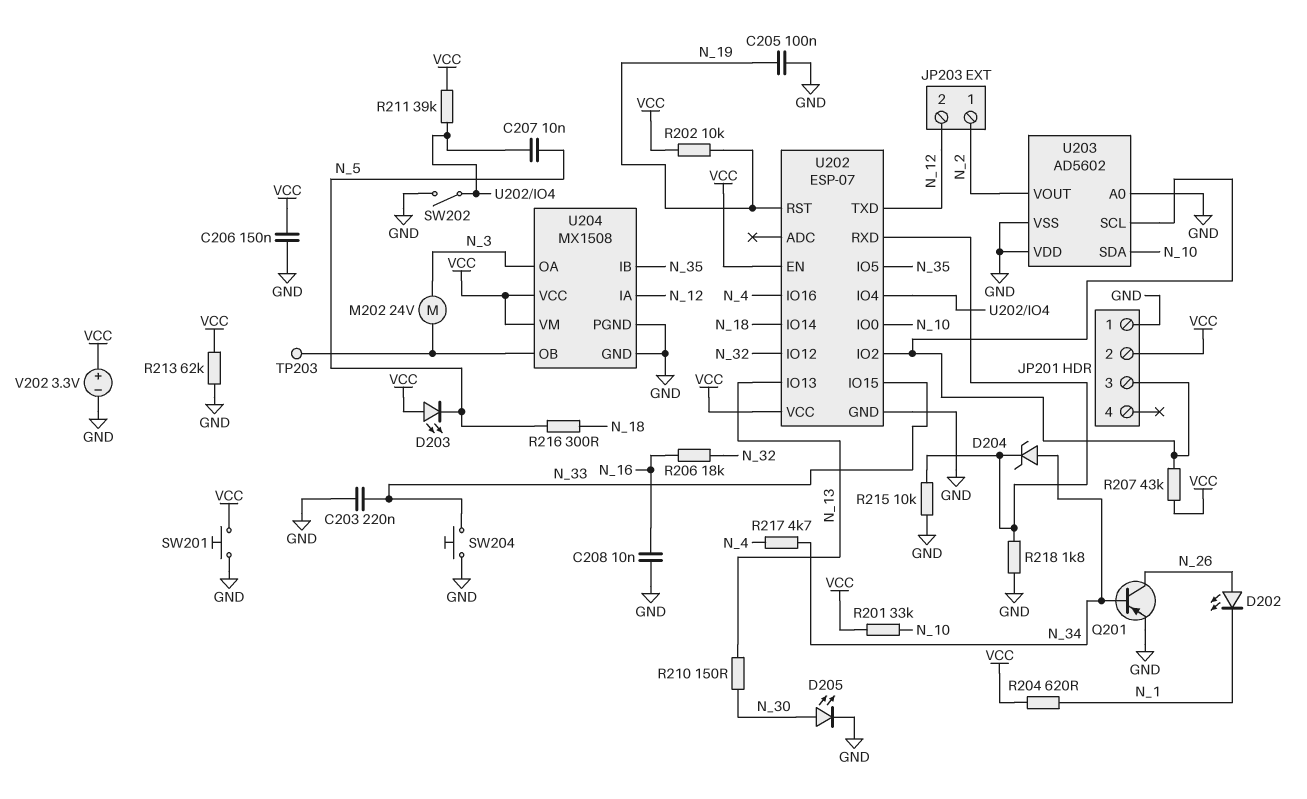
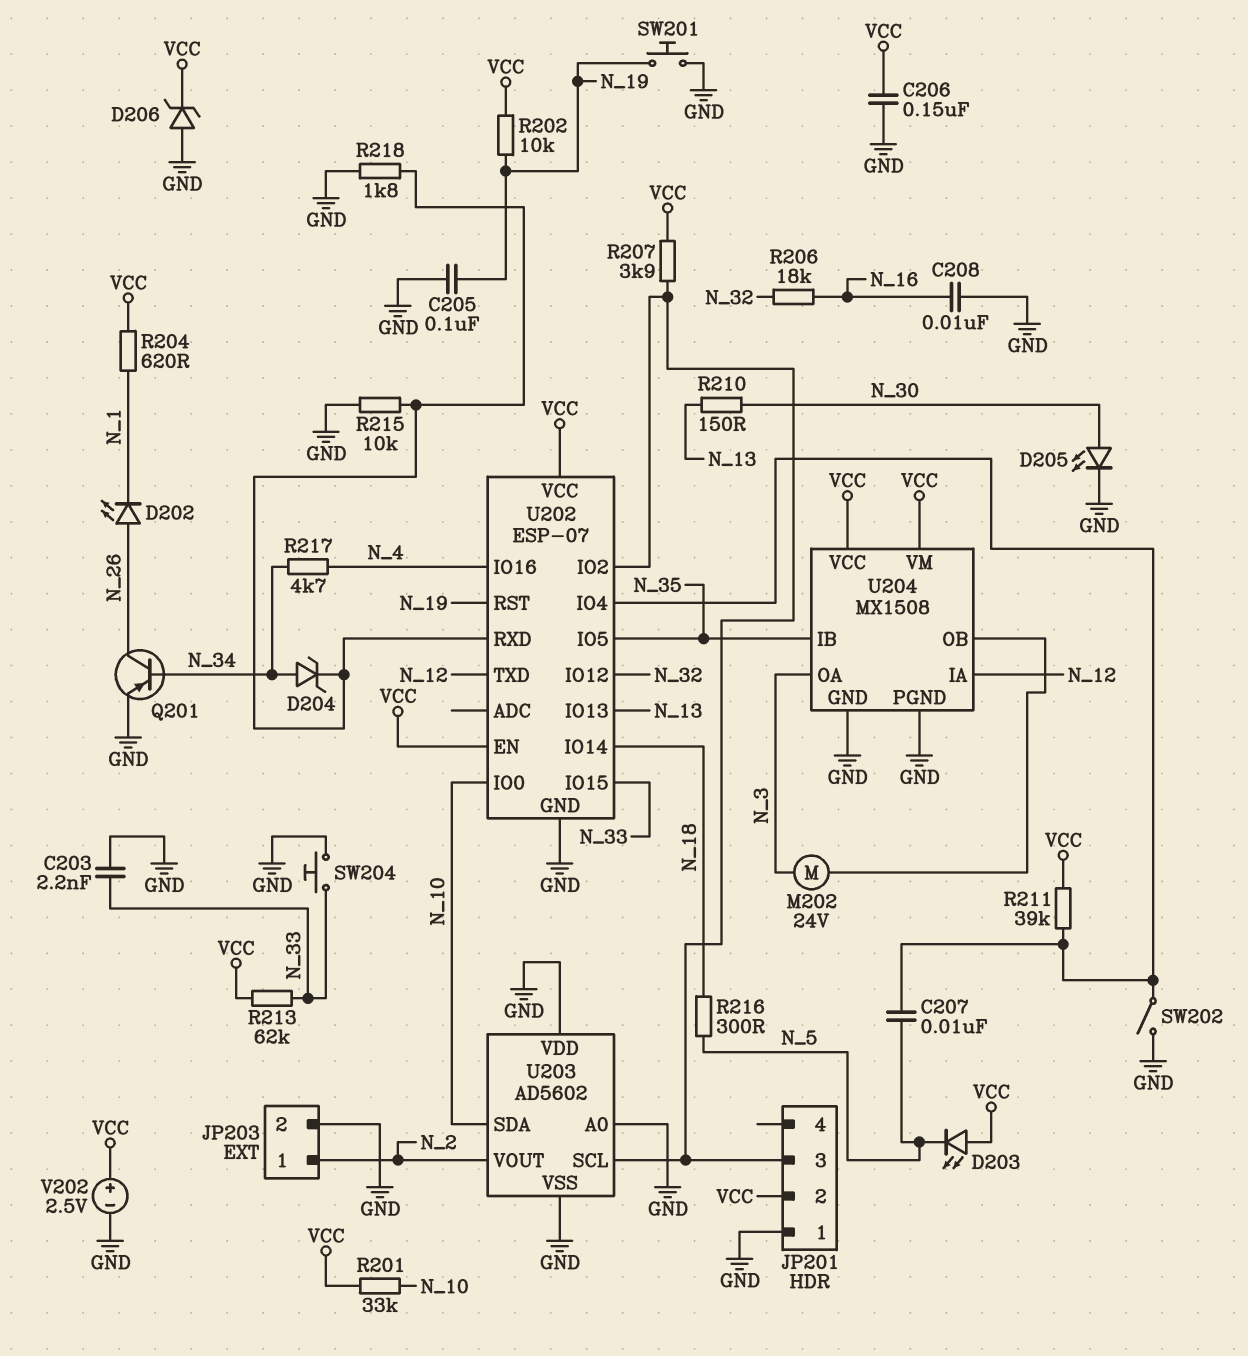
C203: 220nF (GND, N_33) -> 2.2nF (GND, N_33)
D206: none -> zener (A GND, K VCC)
JP203 pin 2: N_12 -> GND
R207: 43k (JP201/3, VCC) -> 3.9k (JP201/3, VCC)
R213: 62k (GND, VCC) -> 62k (N_33, VCC)
SW201: button (GND, VCC) -> button (GND, N_19)
TP203: test point (U204/OB) -> none
V202: 3.3V (plus VCC, minus GND) -> 2.5V (plus VCC, minus GND)

